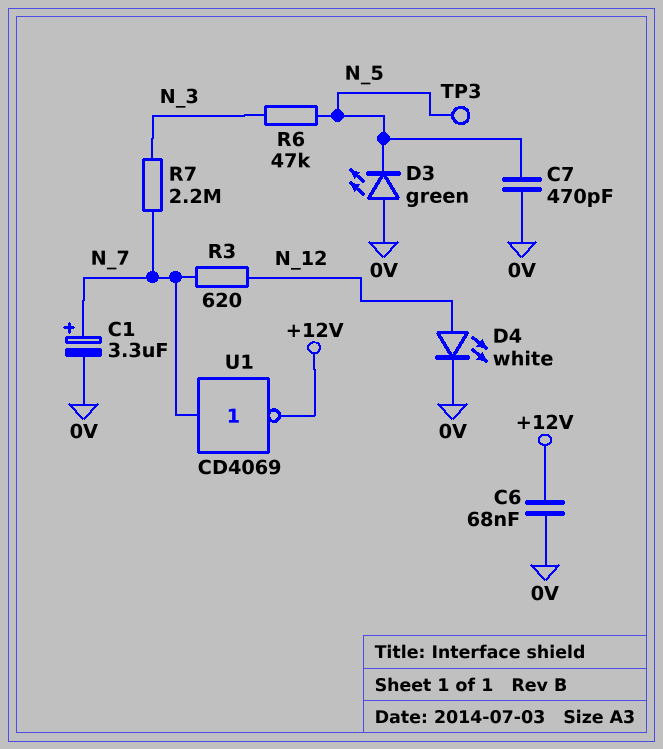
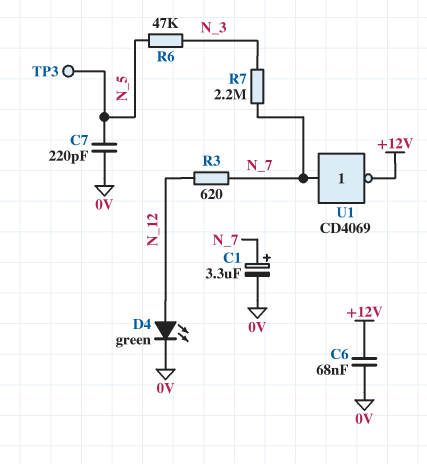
C7: 470pF (0V, N_5) -> 220pF (0V, N_5)
D3: LED green (A 0V, K N_5) -> none
D4: LED white (A N_12, K 0V) -> LED green (A N_12, K 0V)

